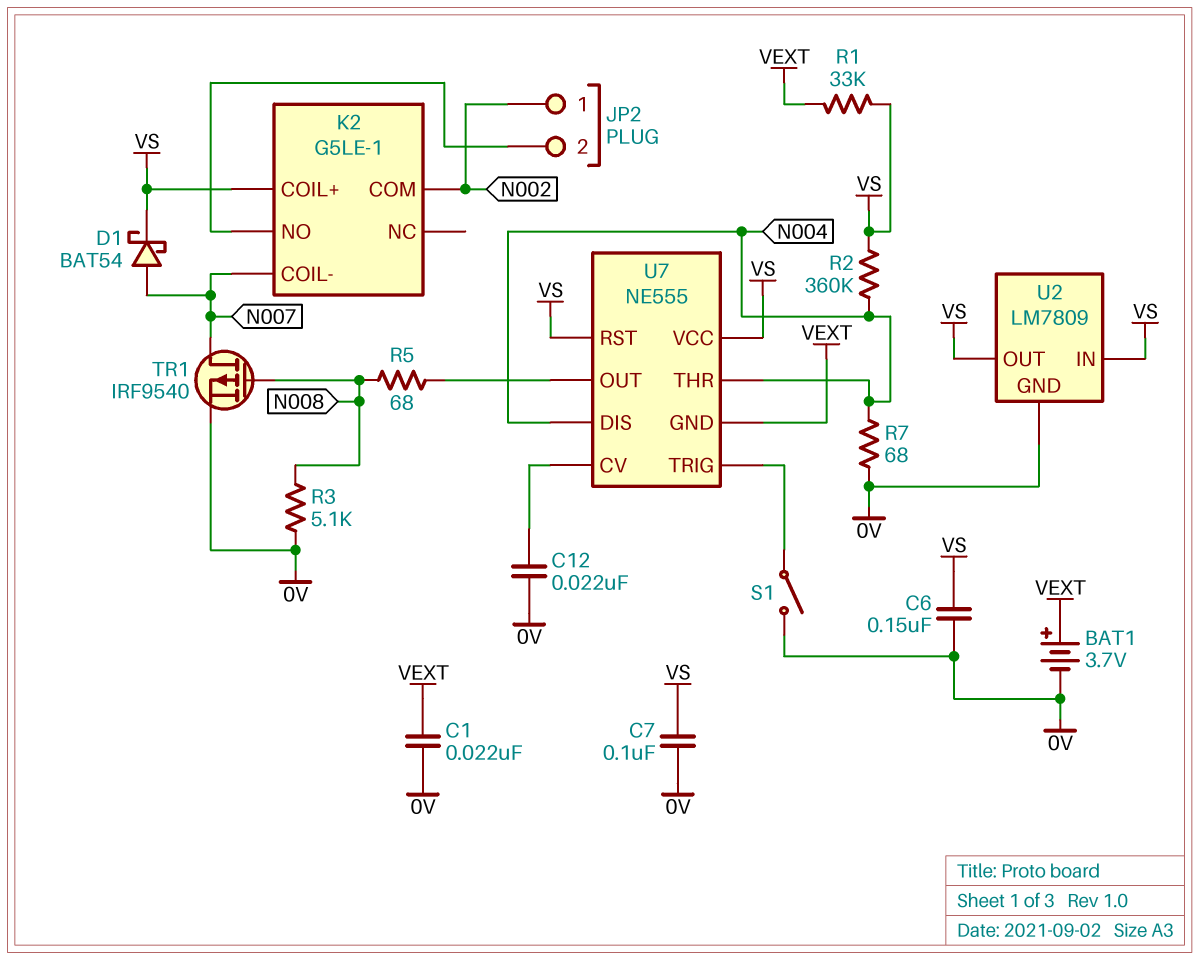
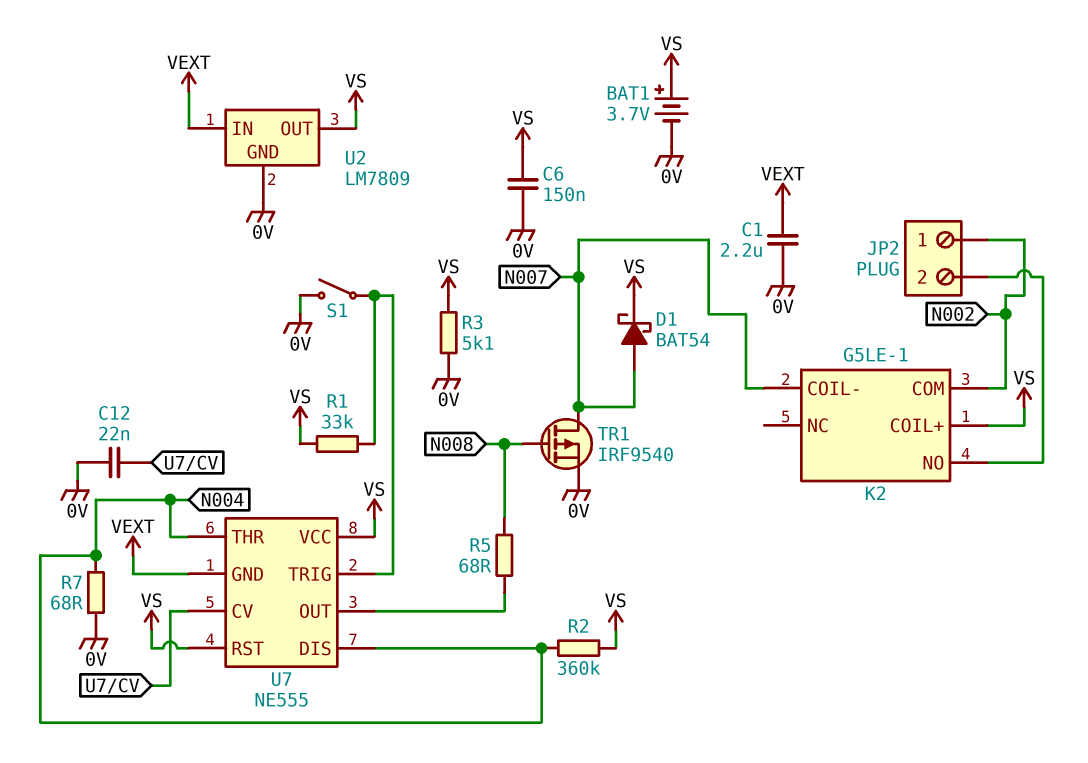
BAT1: 3.7V (plus VEXT, minus 0V) -> 3.7V (plus VS, minus 0V)
C1: 22nF (0V, VEXT) -> 2.2uF (0V, VEXT)
C7: 100nF (0V, VS) -> none
R1: 33k (VEXT, VS) -> 33k (U7/TRIG, VS)
R3: 5.1k (0V, N008) -> 5.1k (0V, VS)
U2 pin IN: VS -> VEXT

